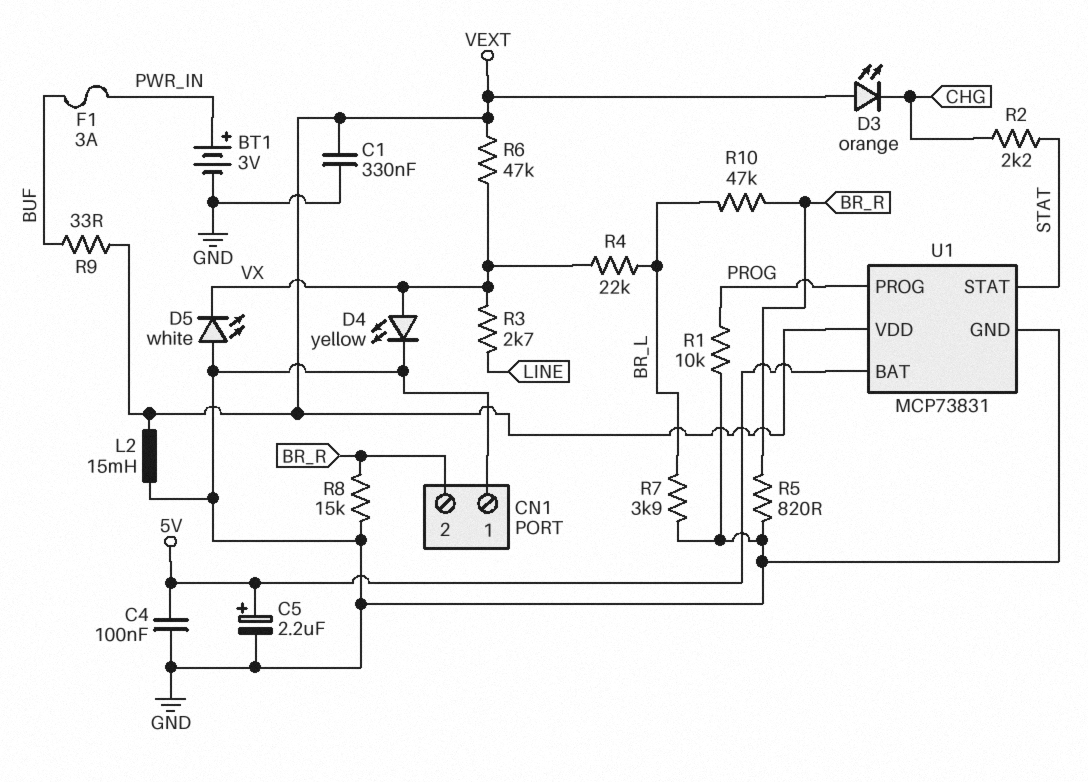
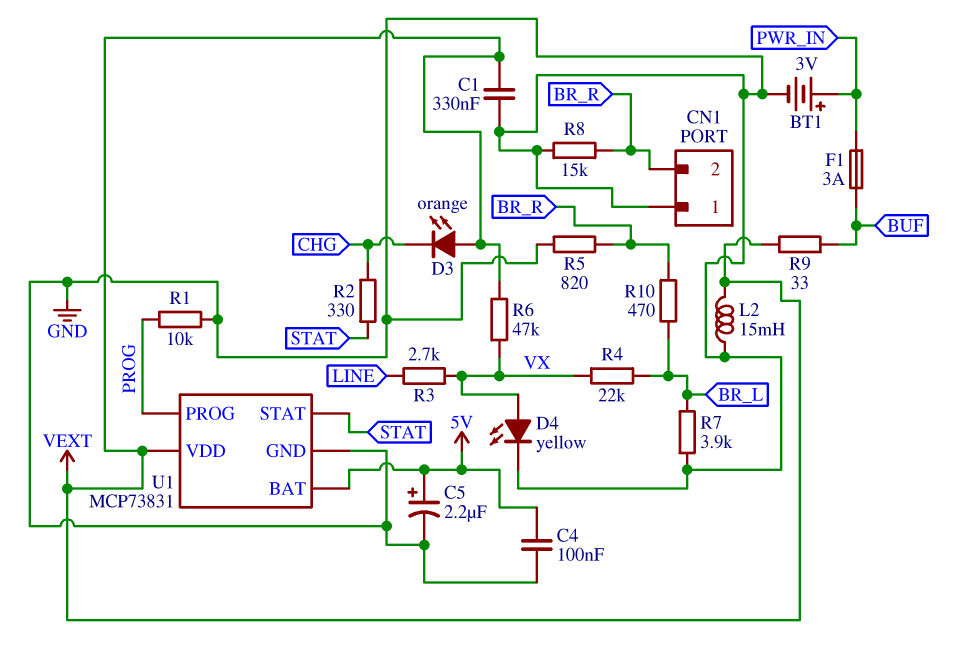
D5: LED white (A GND, K VX) -> none
R2: 2.2k (CHG, STAT) -> 330 (CHG, STAT)
R10: 47k (BR_L, BR_R) -> 470 (BR_L, BR_R)

